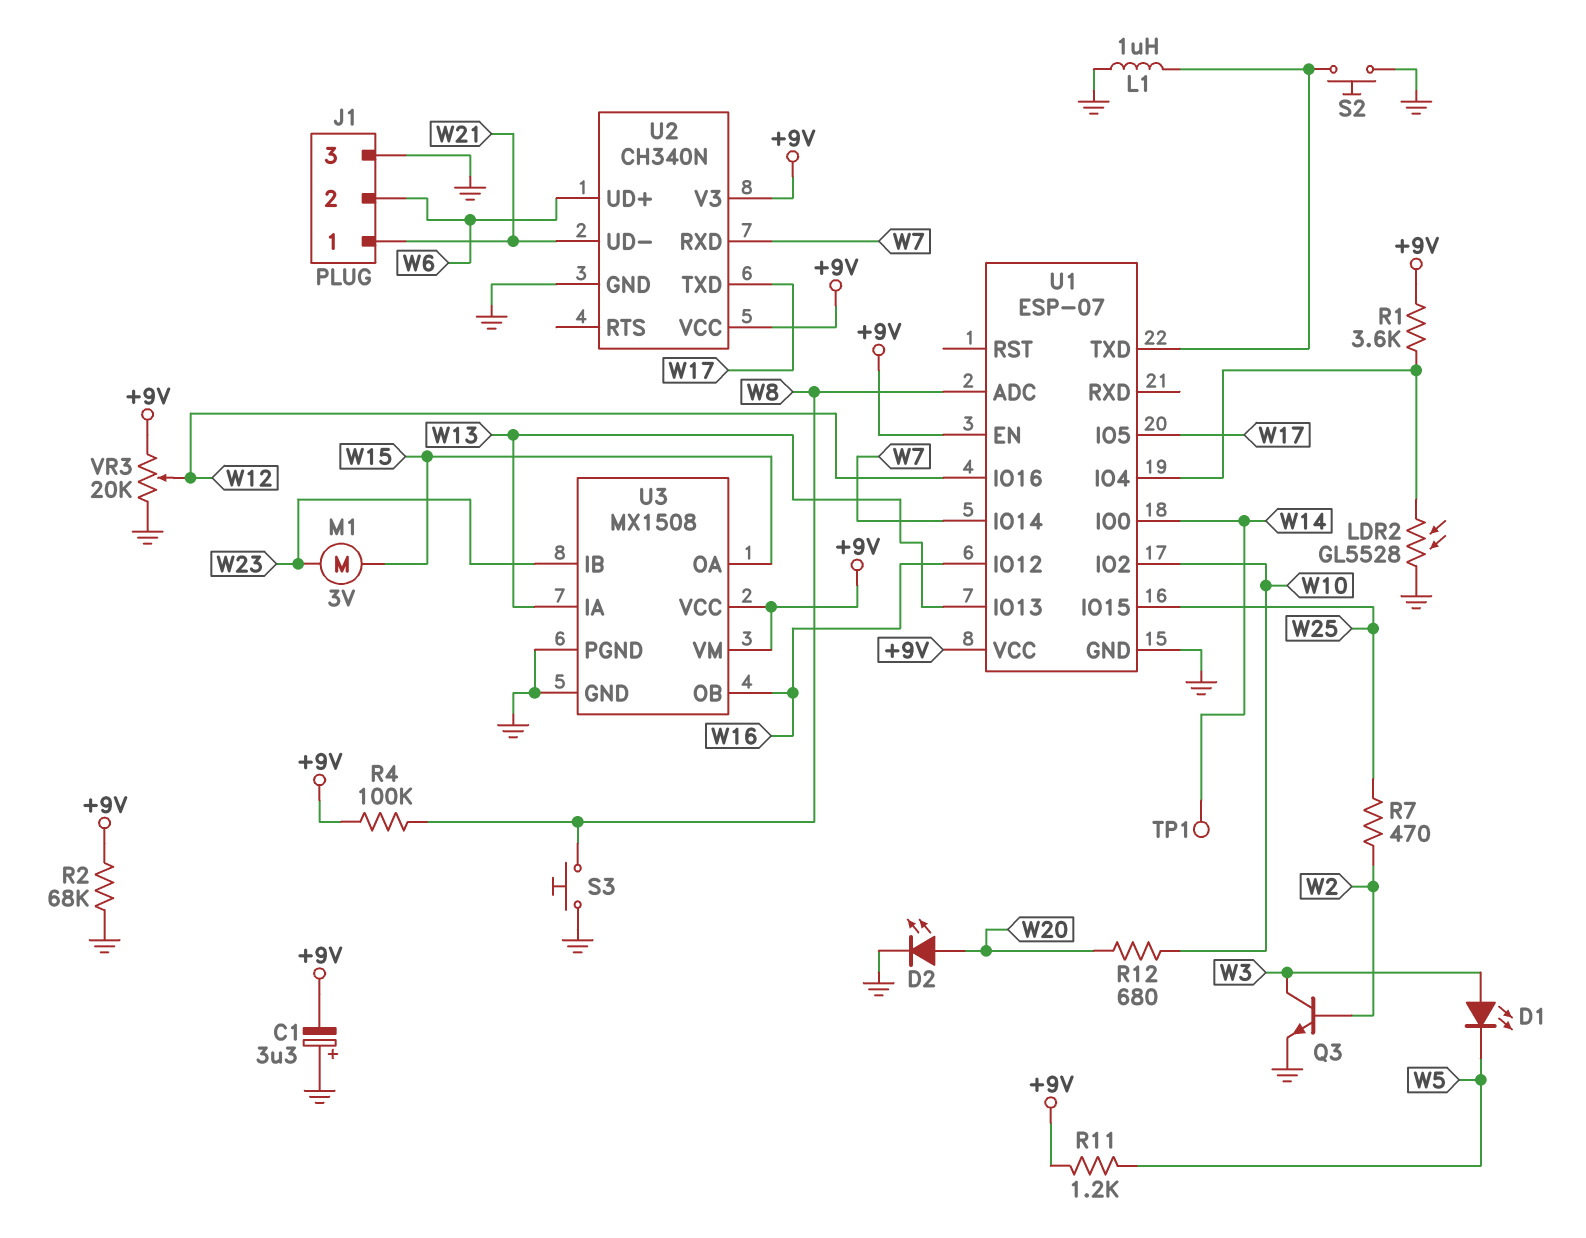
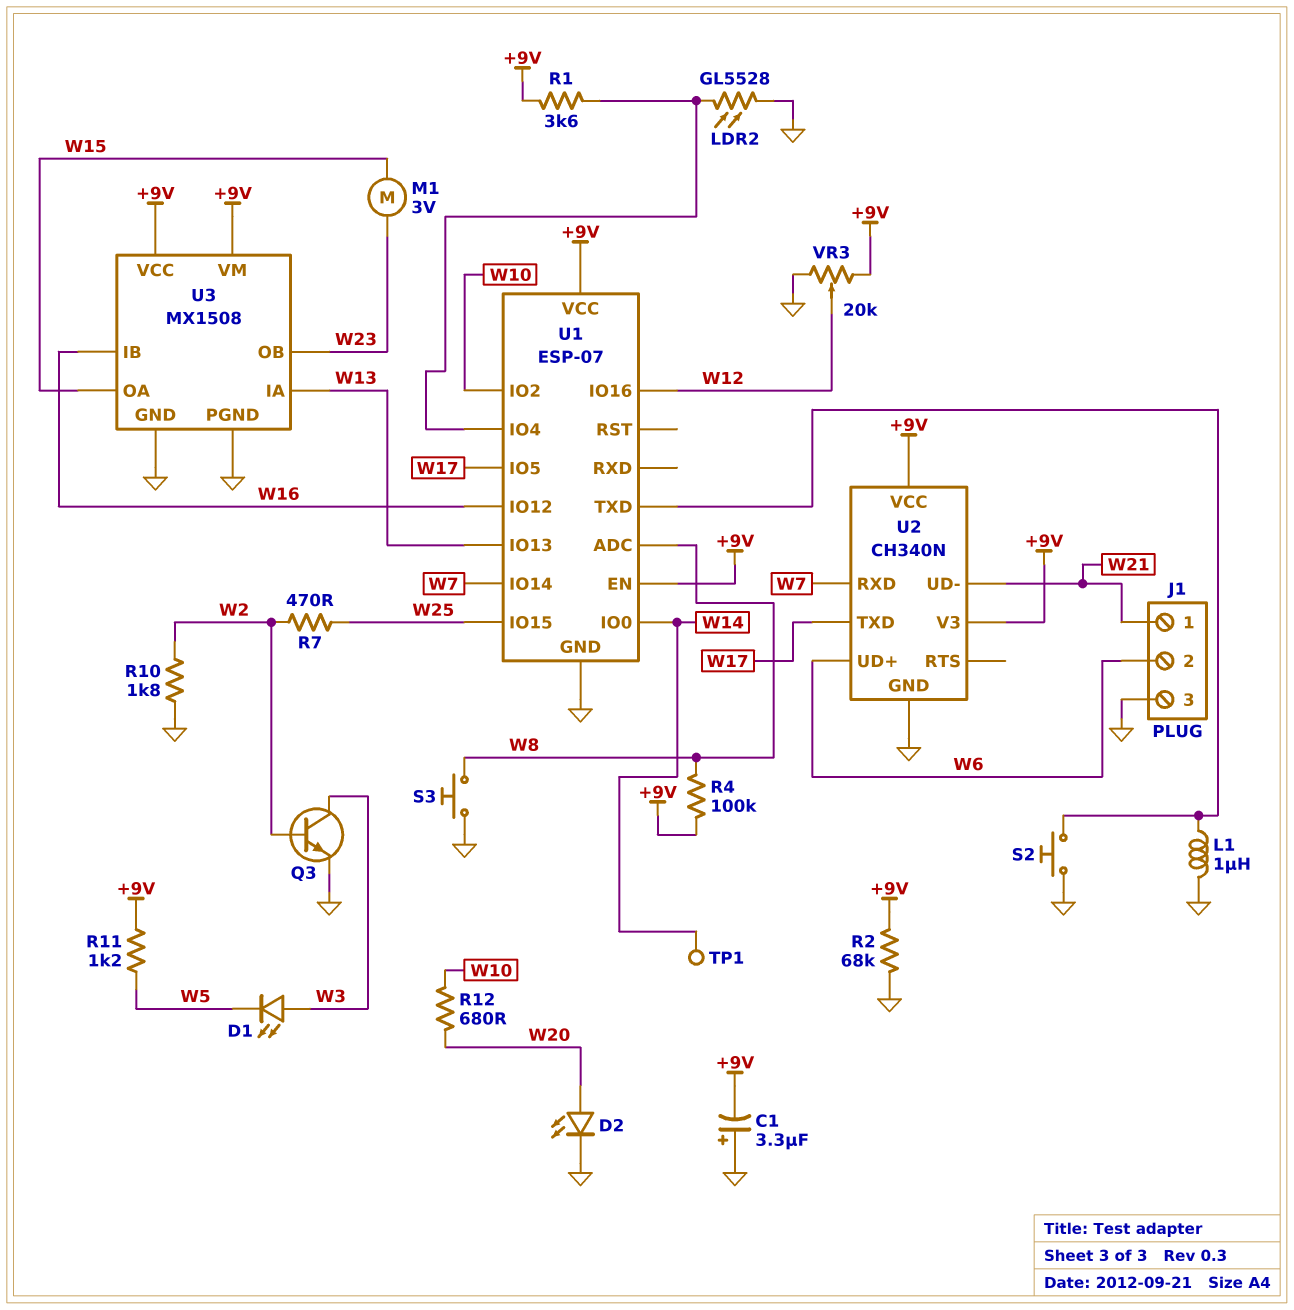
R10: none -> 1.8k (GND, W2)
U3 pin IB: W23 -> W16
U3 pin OB: W16 -> W23

